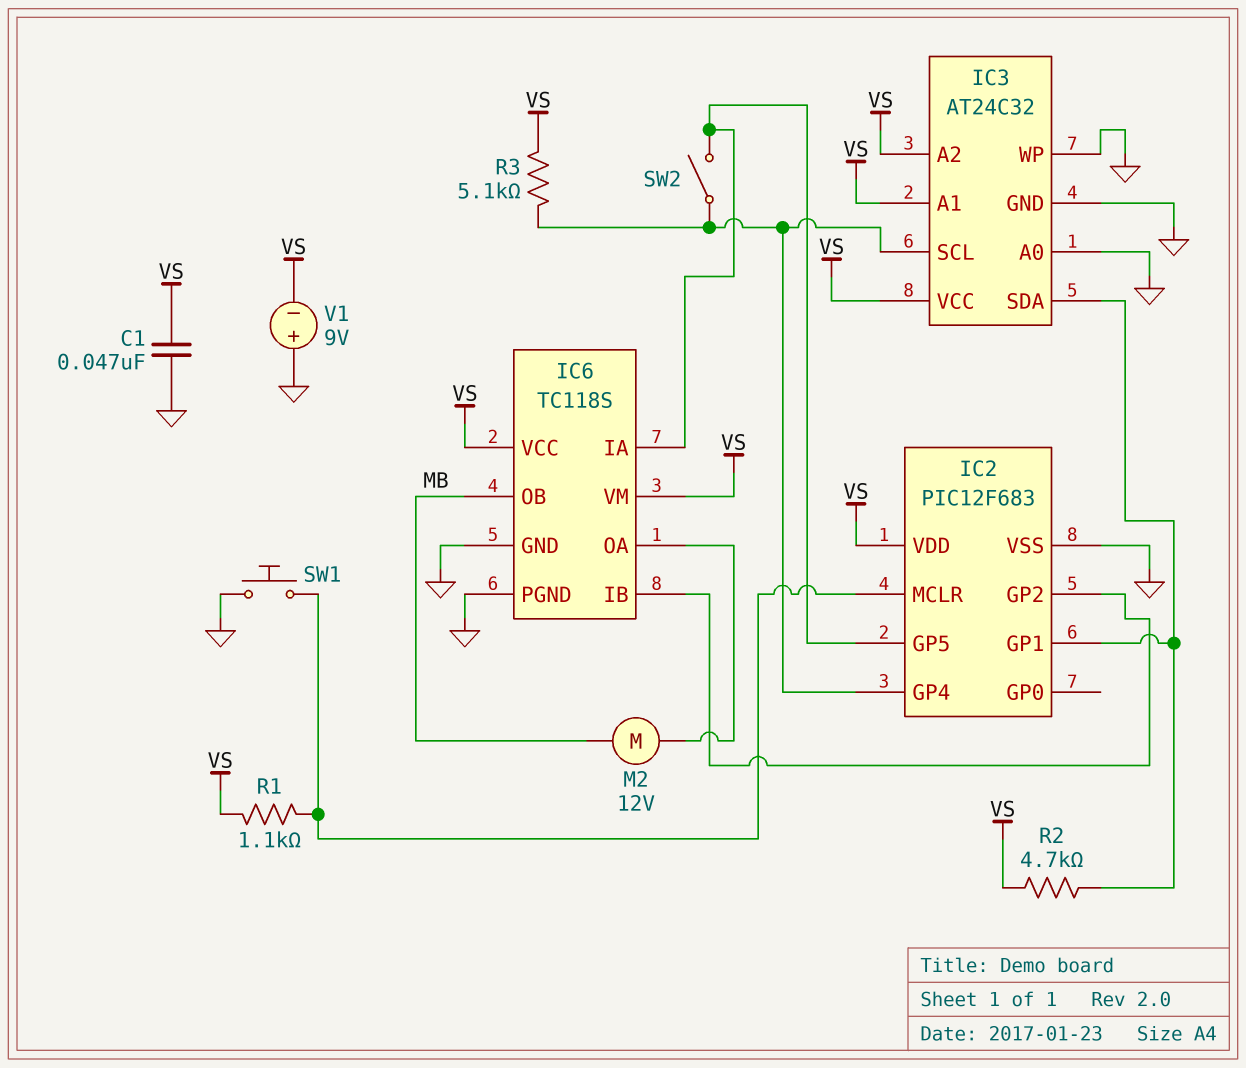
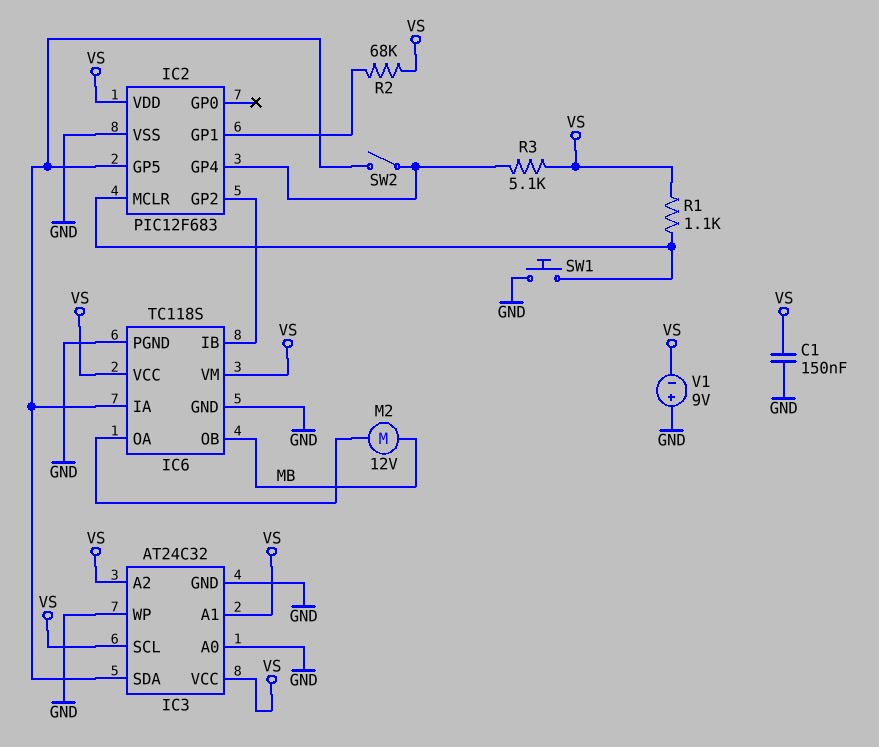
C1: 47nF (GND, VS) -> 150nF (GND, VS)
IC3 pin SCL: IC2/GP4 -> VS
IC3 pin SDA: IC2/GP1 -> IC2/GP5
R2: 4.7k (IC2/GP1, VS) -> 68k (IC2/GP1, VS)

